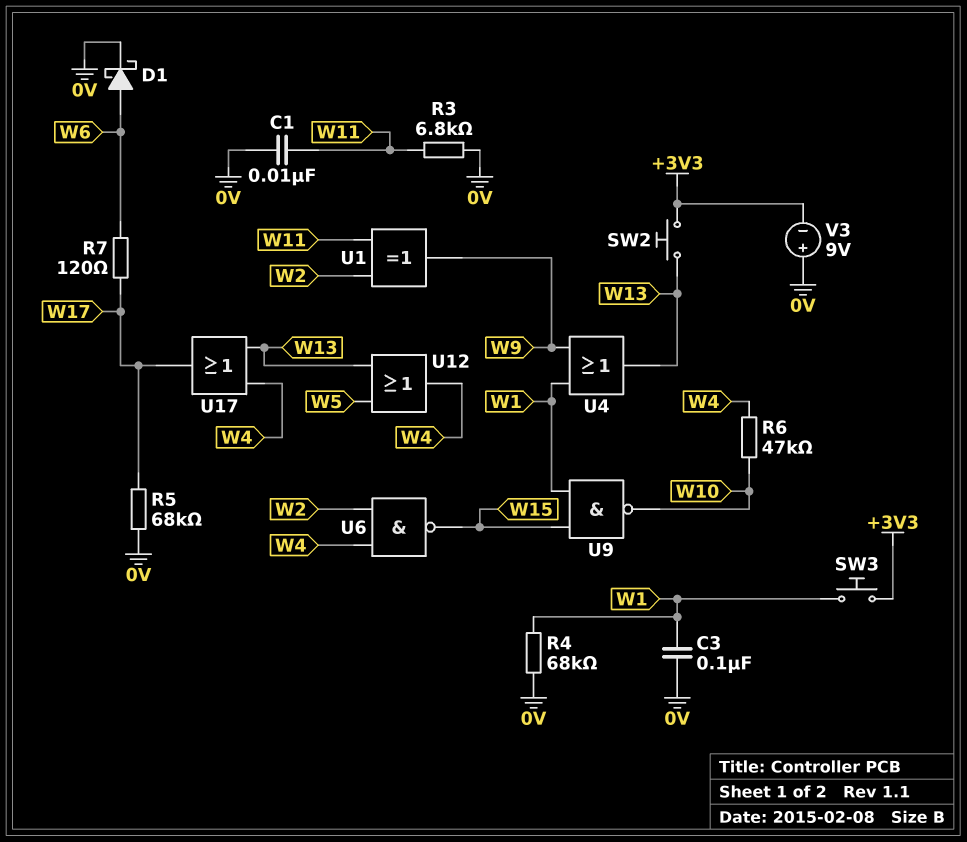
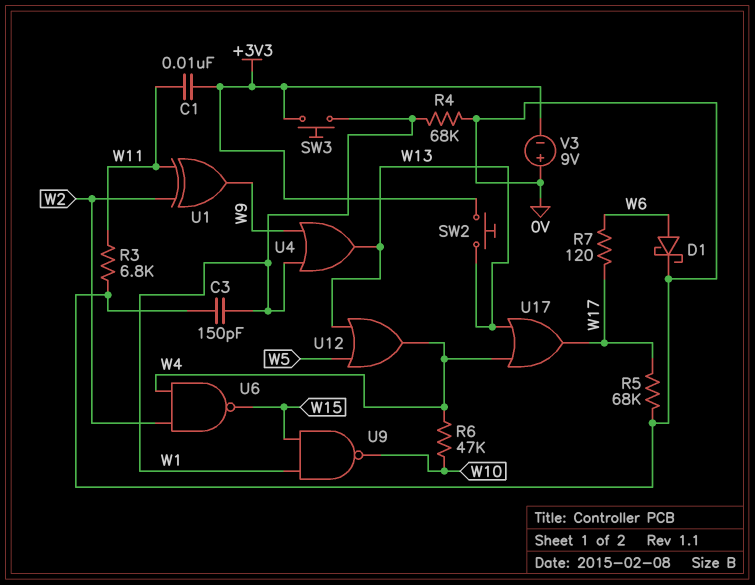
C1: 10nF (0V, W11) -> 10nF (+3V3, W11)
C3: 100nF (0V, W1) -> 150pF (0V, W1)

